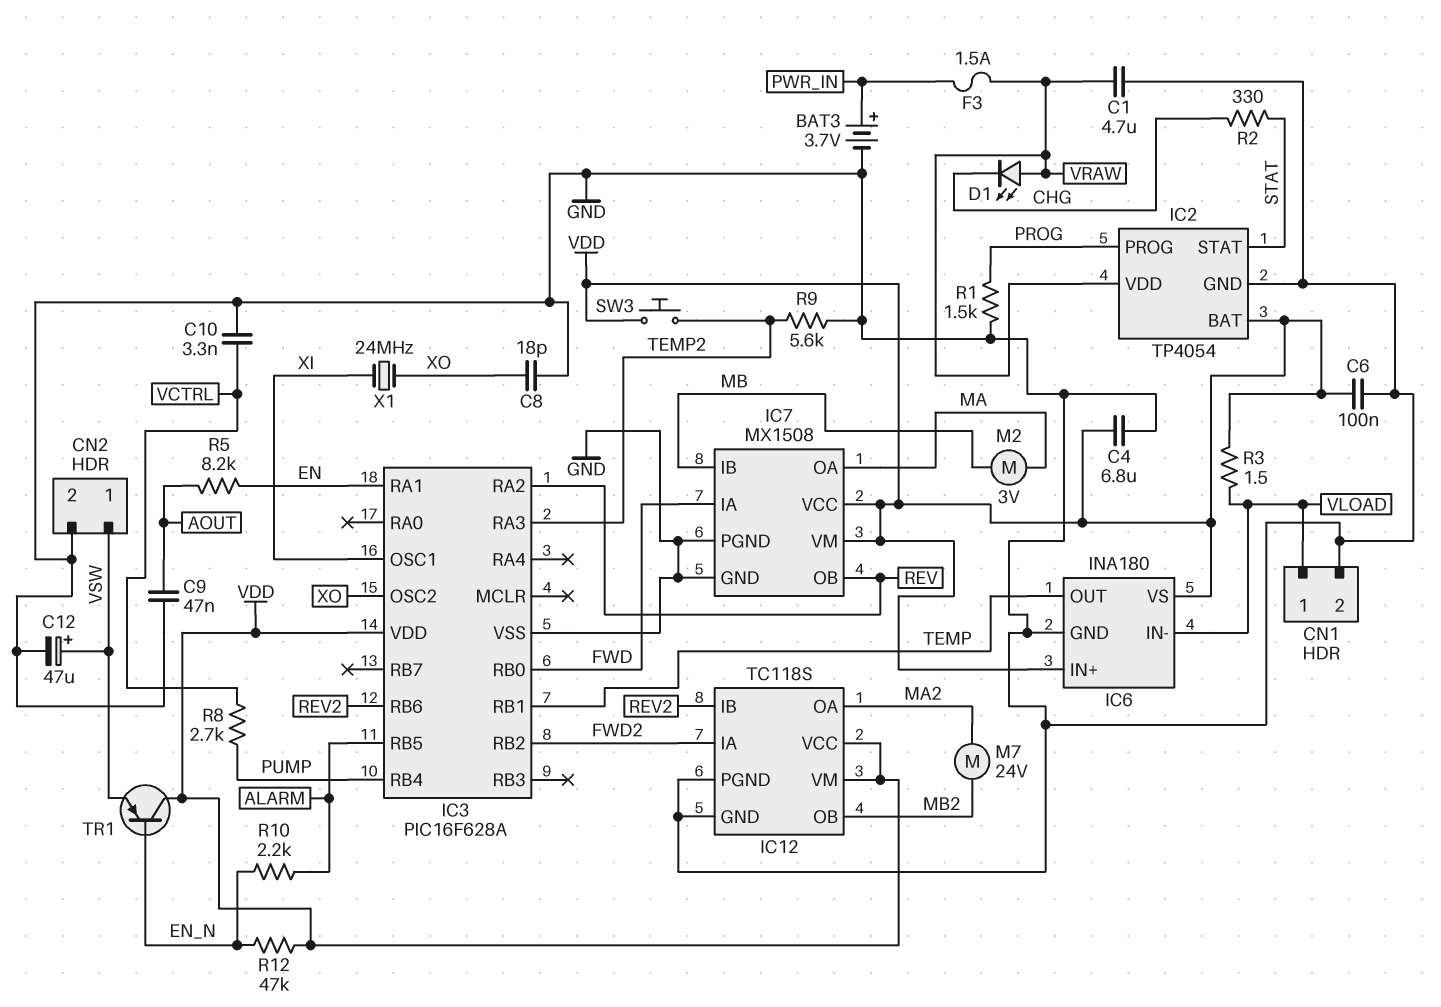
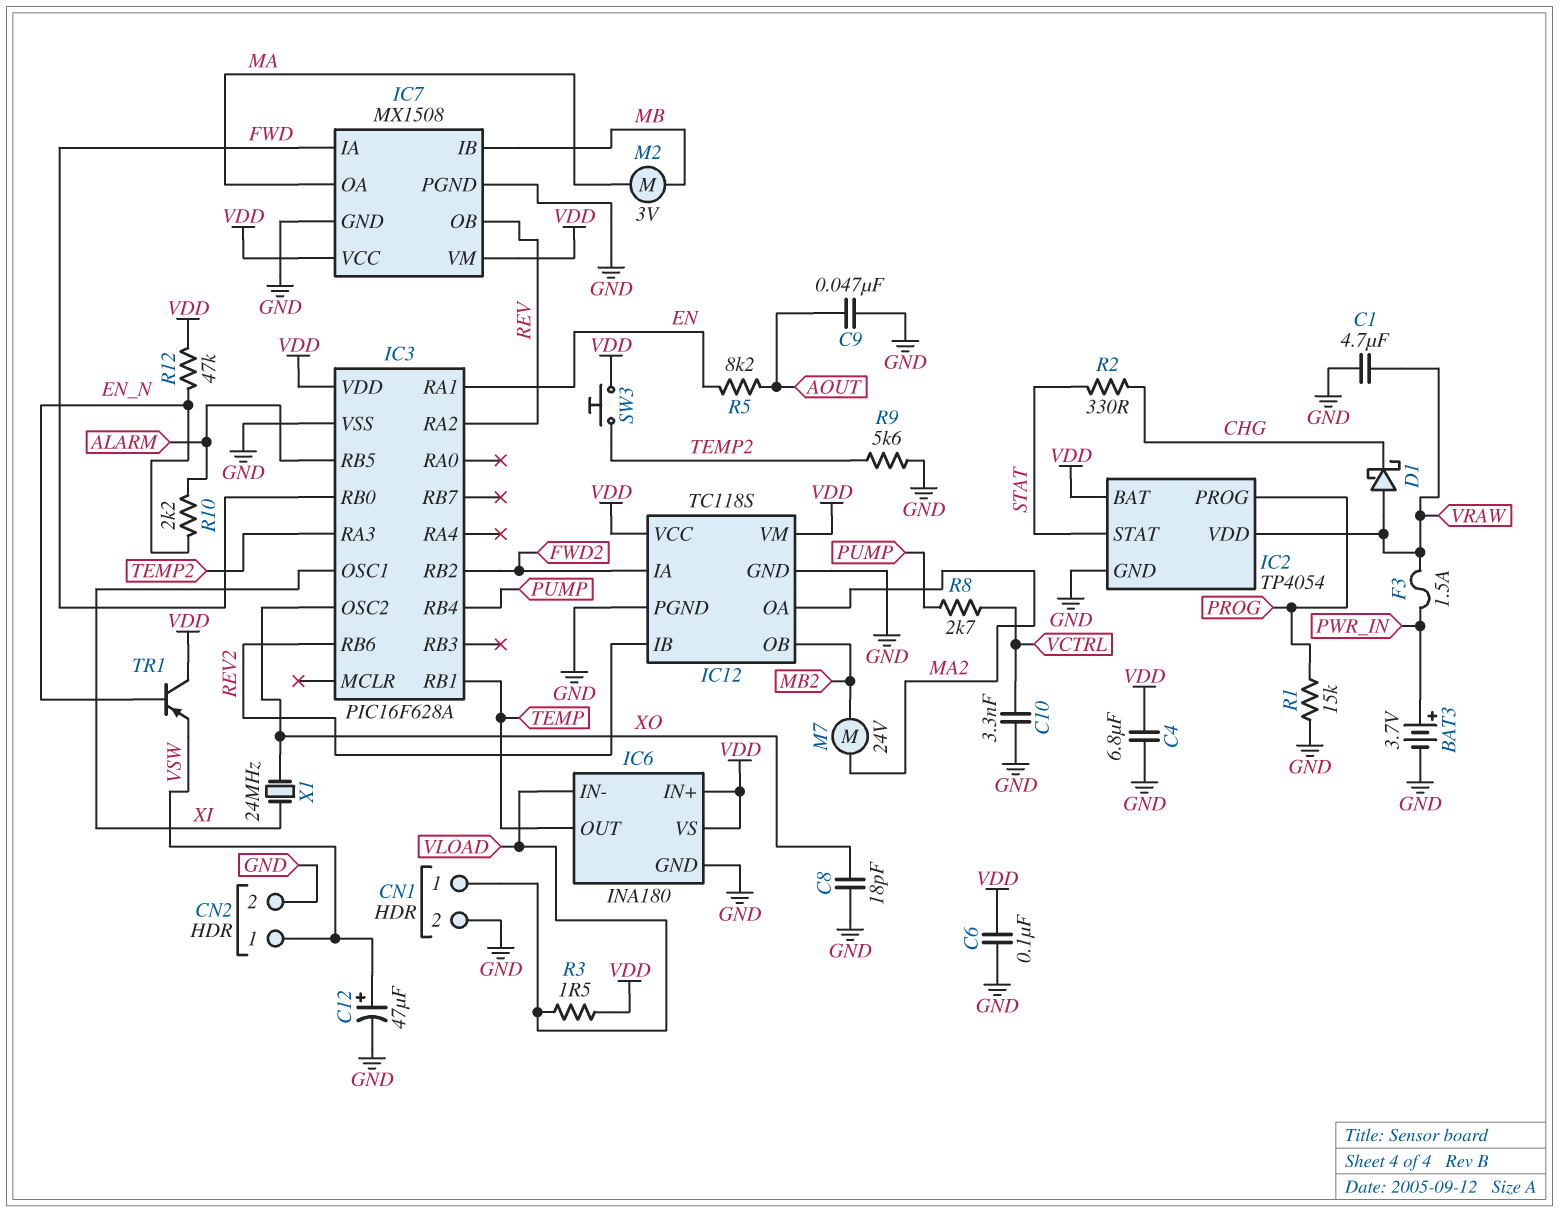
D1: LED (A VRAW, K CHG) -> schottky (A VRAW, K CHG)
R1: 1.5k (GND, PROG) -> 15k (GND, PROG)

